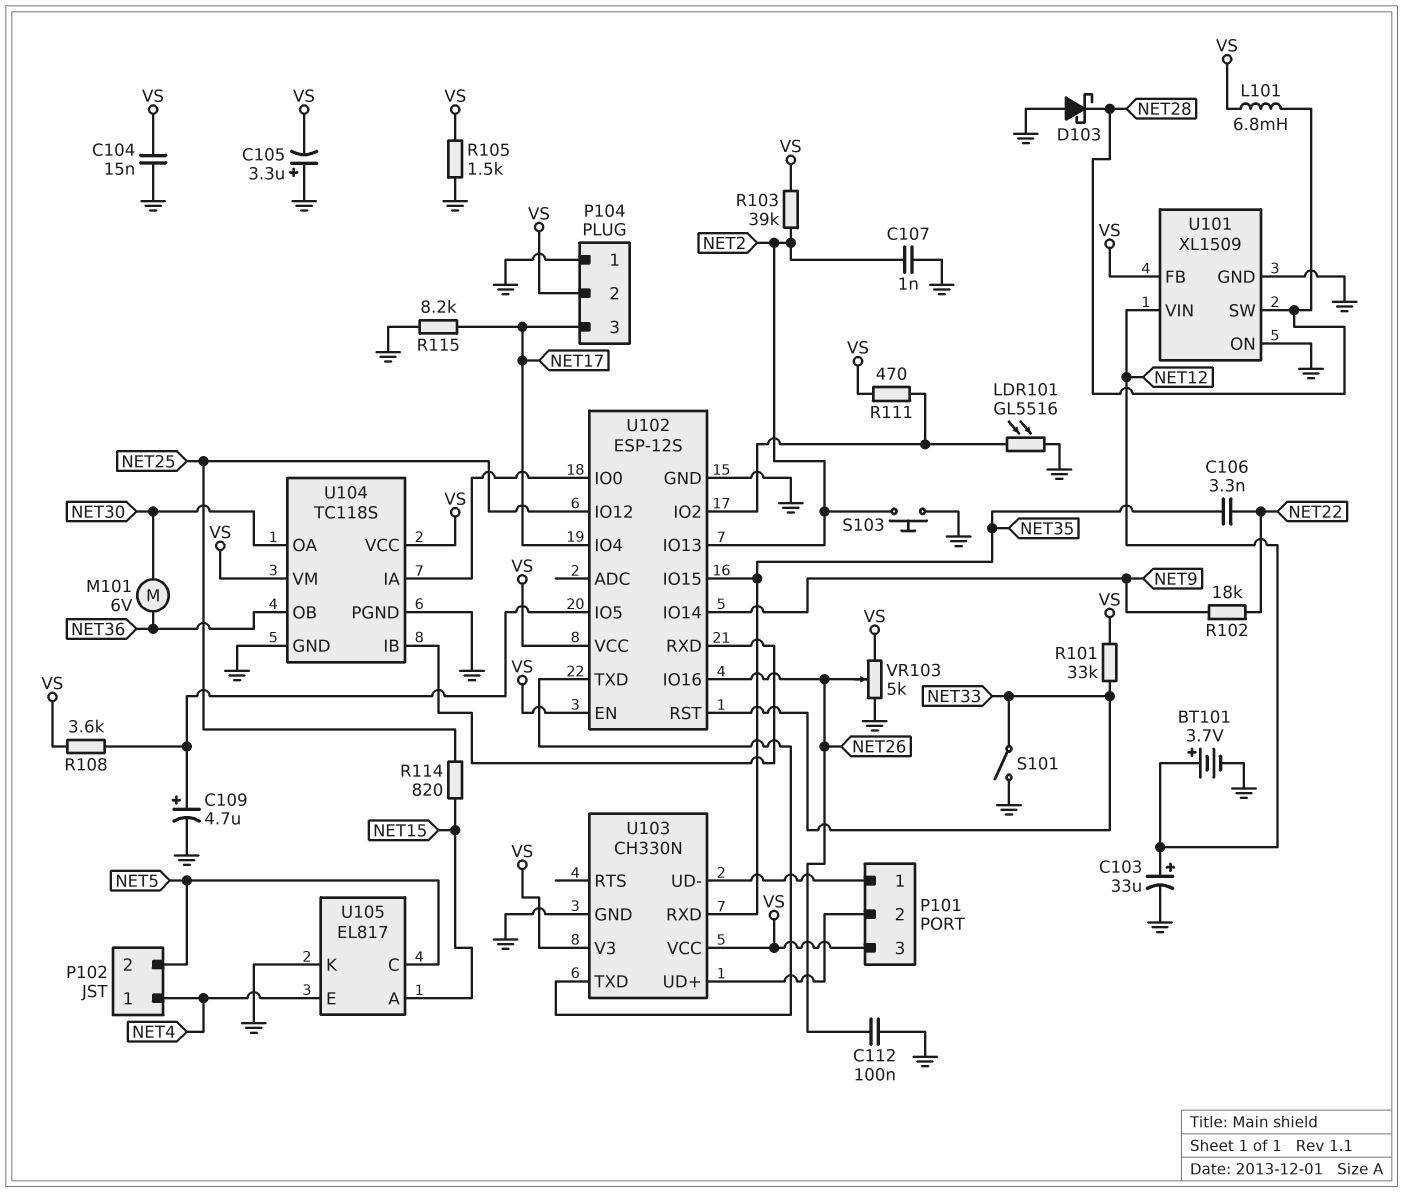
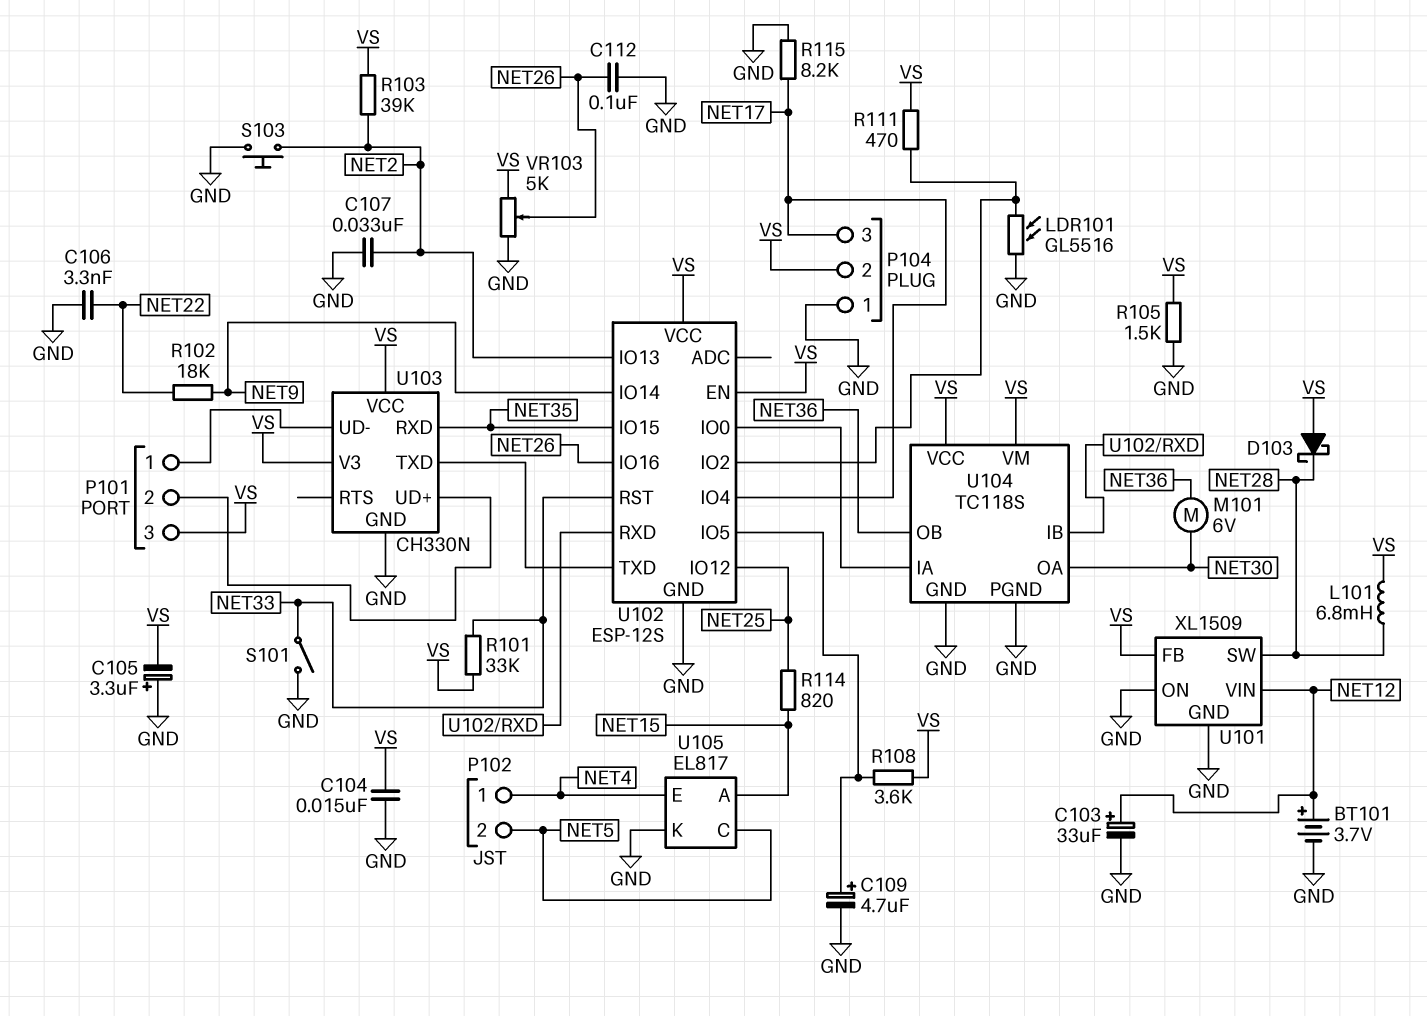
C106: 3.3nF (NET22, NET35) -> 3.3nF (GND, NET22)
C107: 1nF (GND, NET2) -> 33nF (GND, NET2)
D103: schottky (A GND, K NET28) -> schottky (A VS, K NET28)

